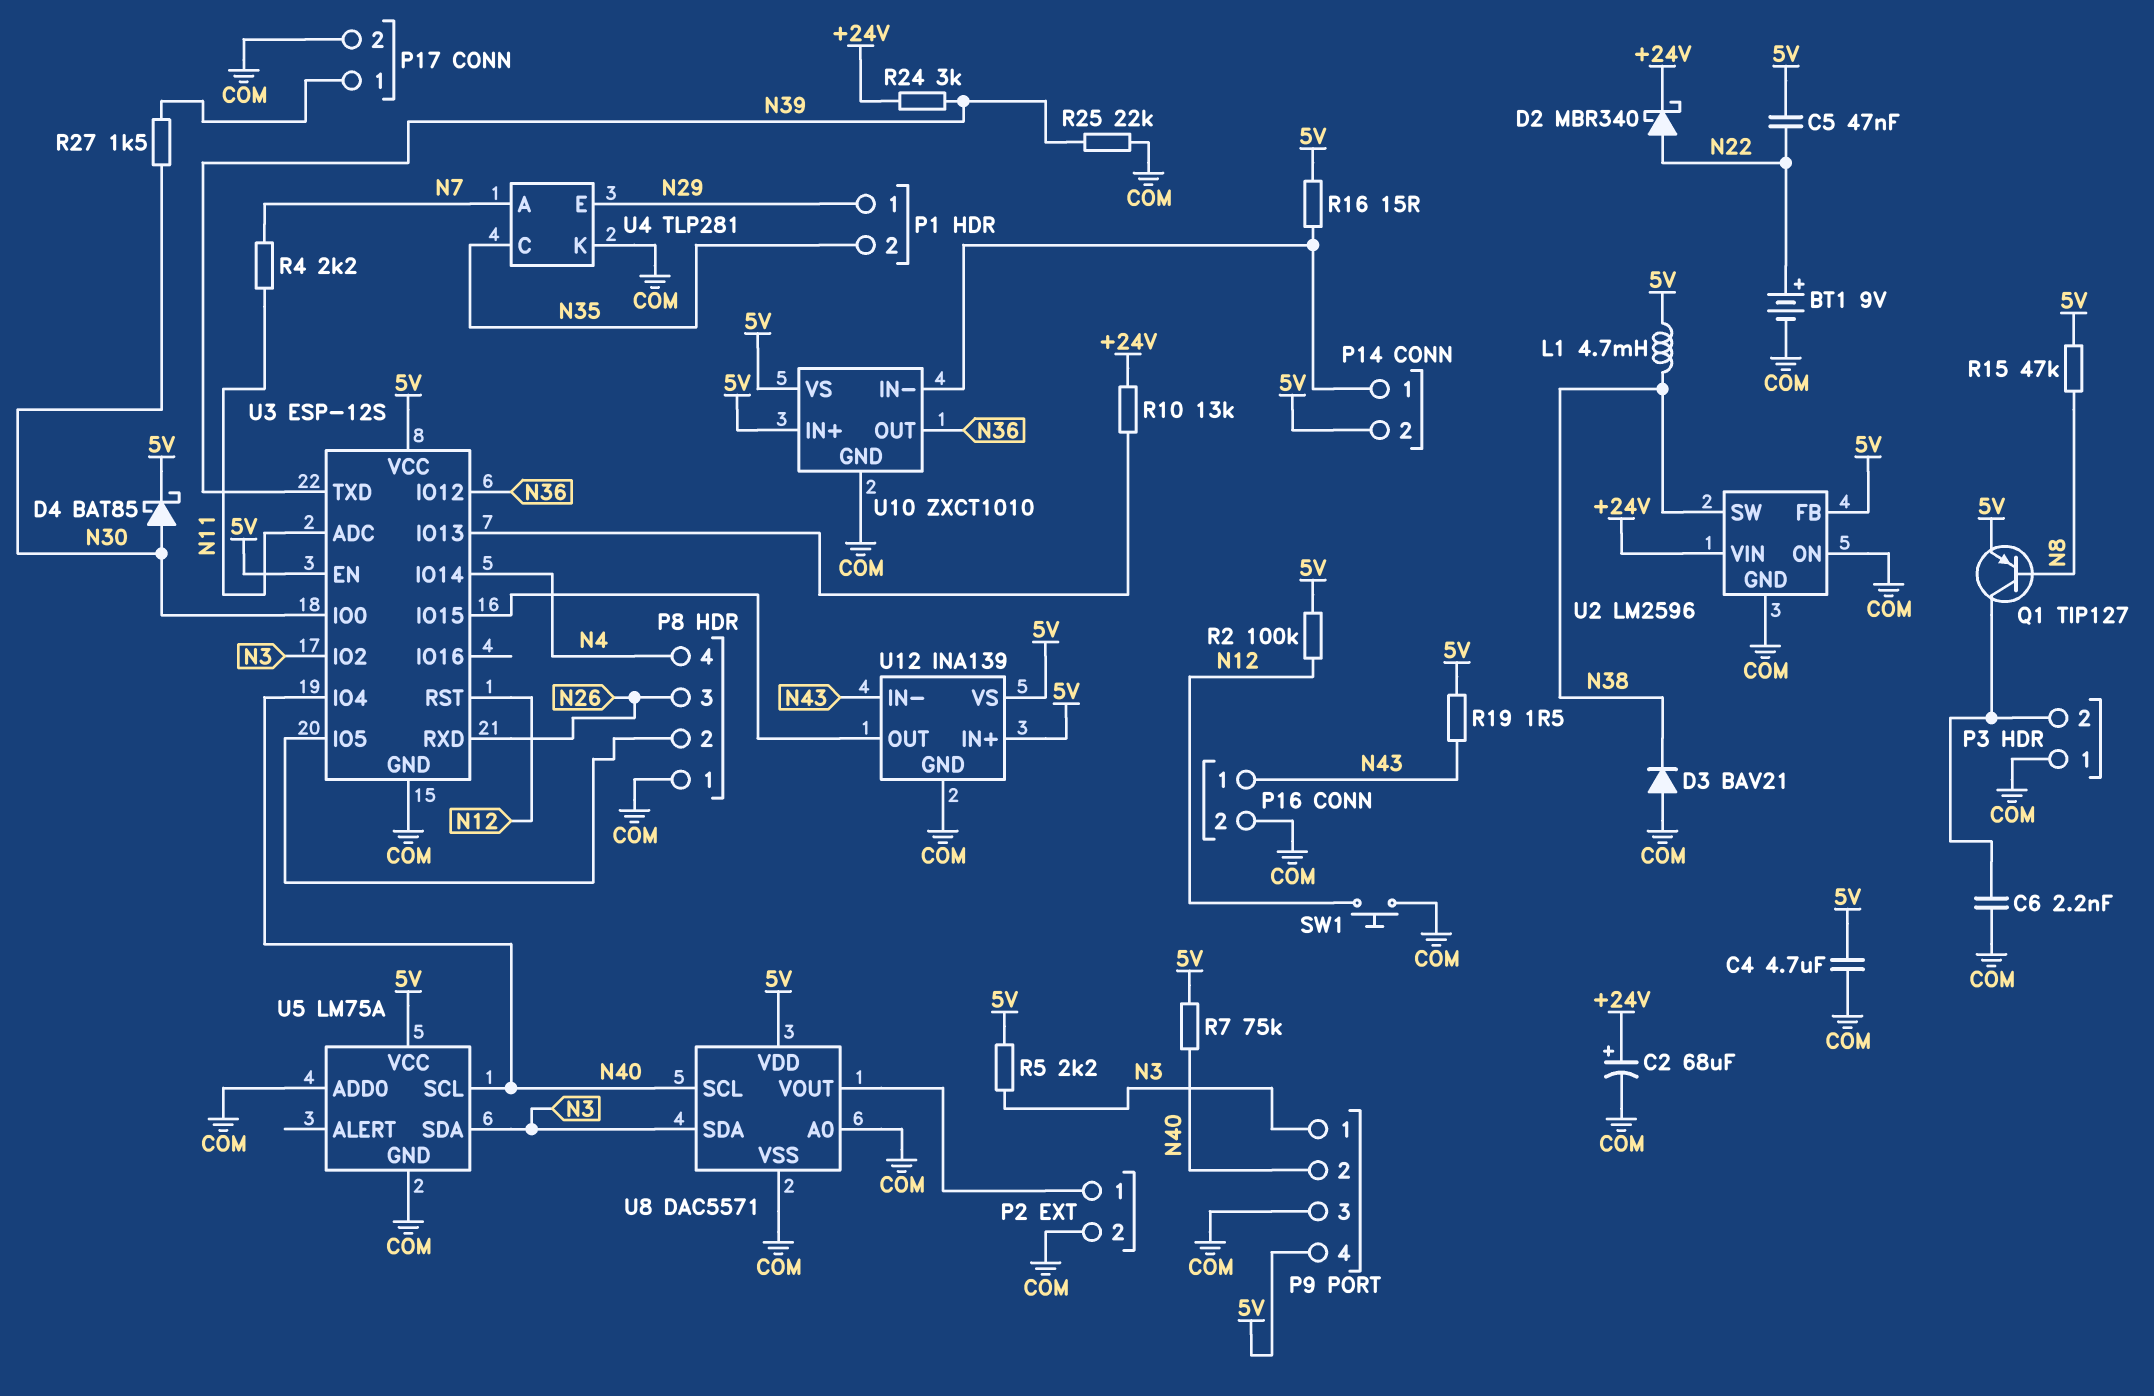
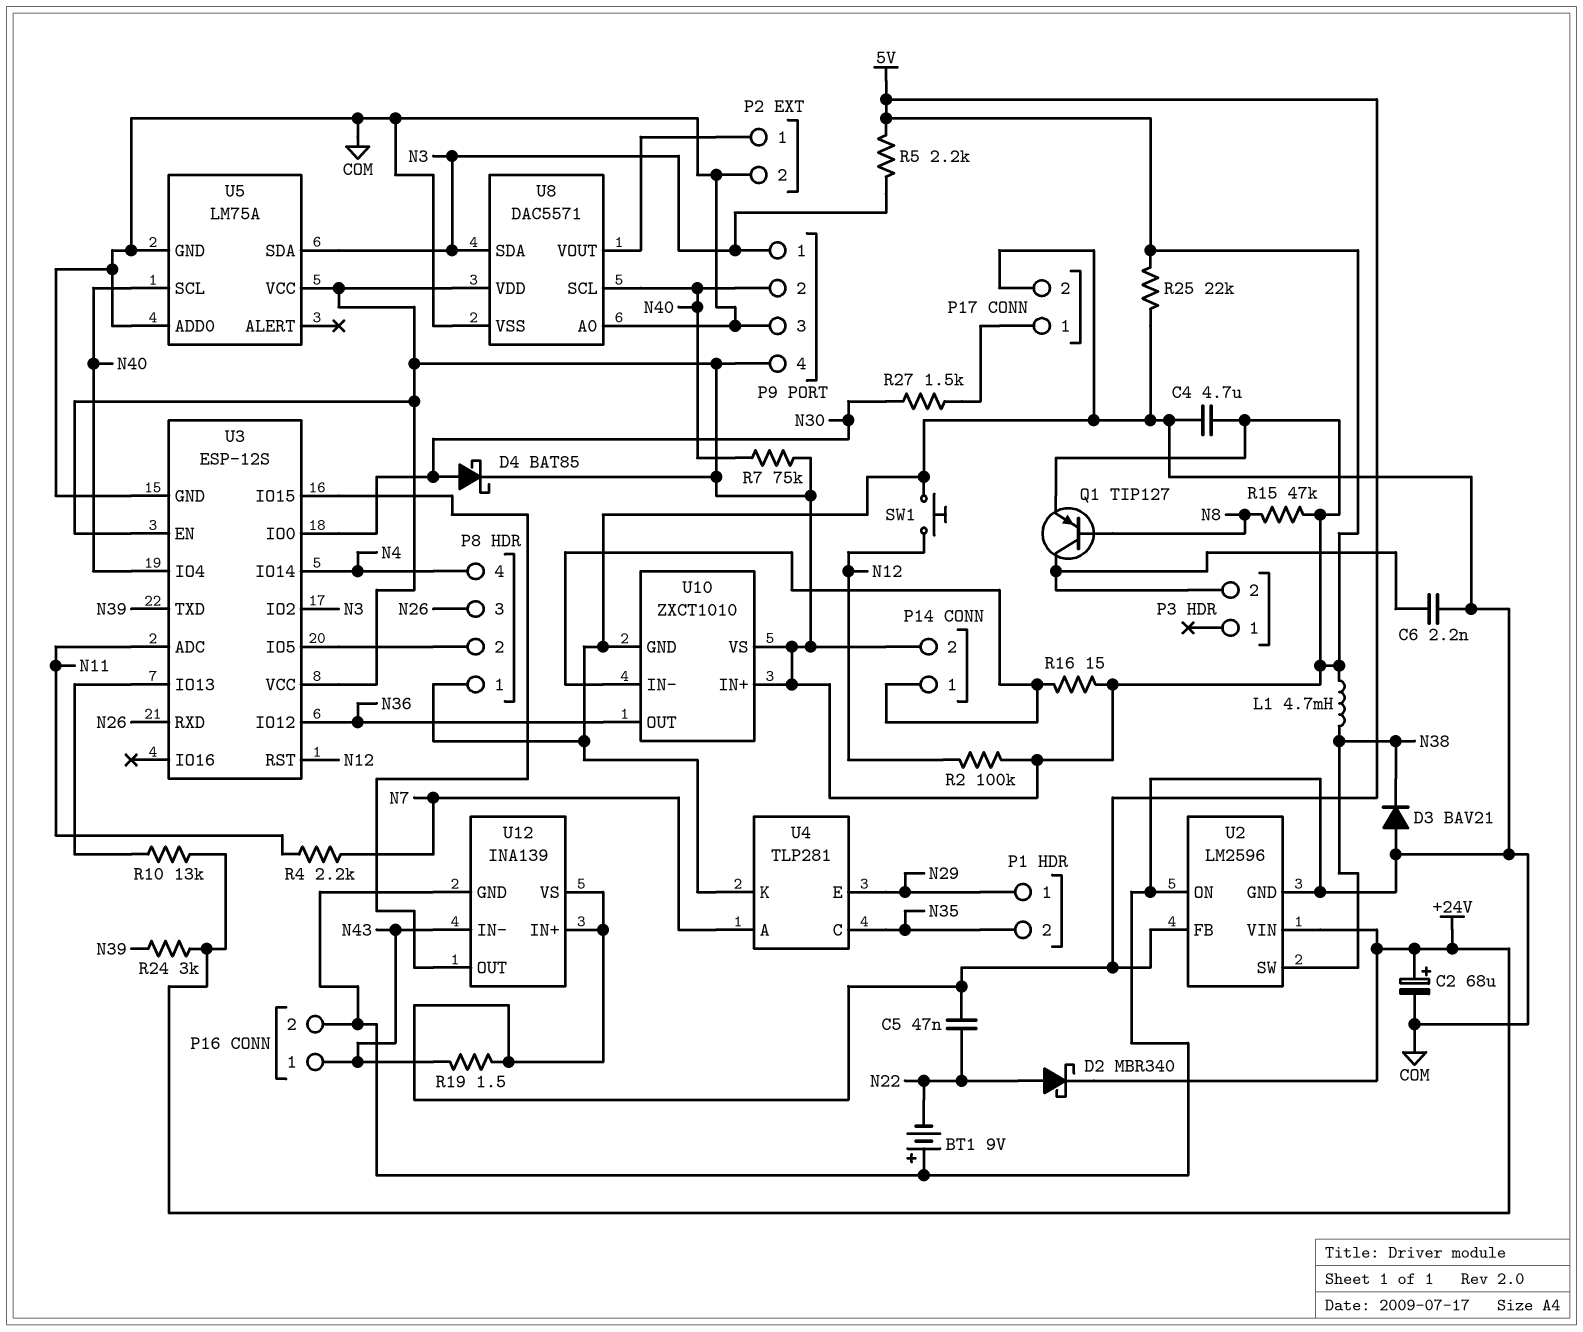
BT1: 9V (plus N22, minus COM) -> 9V (plus COM, minus N22)
P3 pin 1: COM -> none
R25: 22k (COM, N39) -> 22k (5V, COM)

